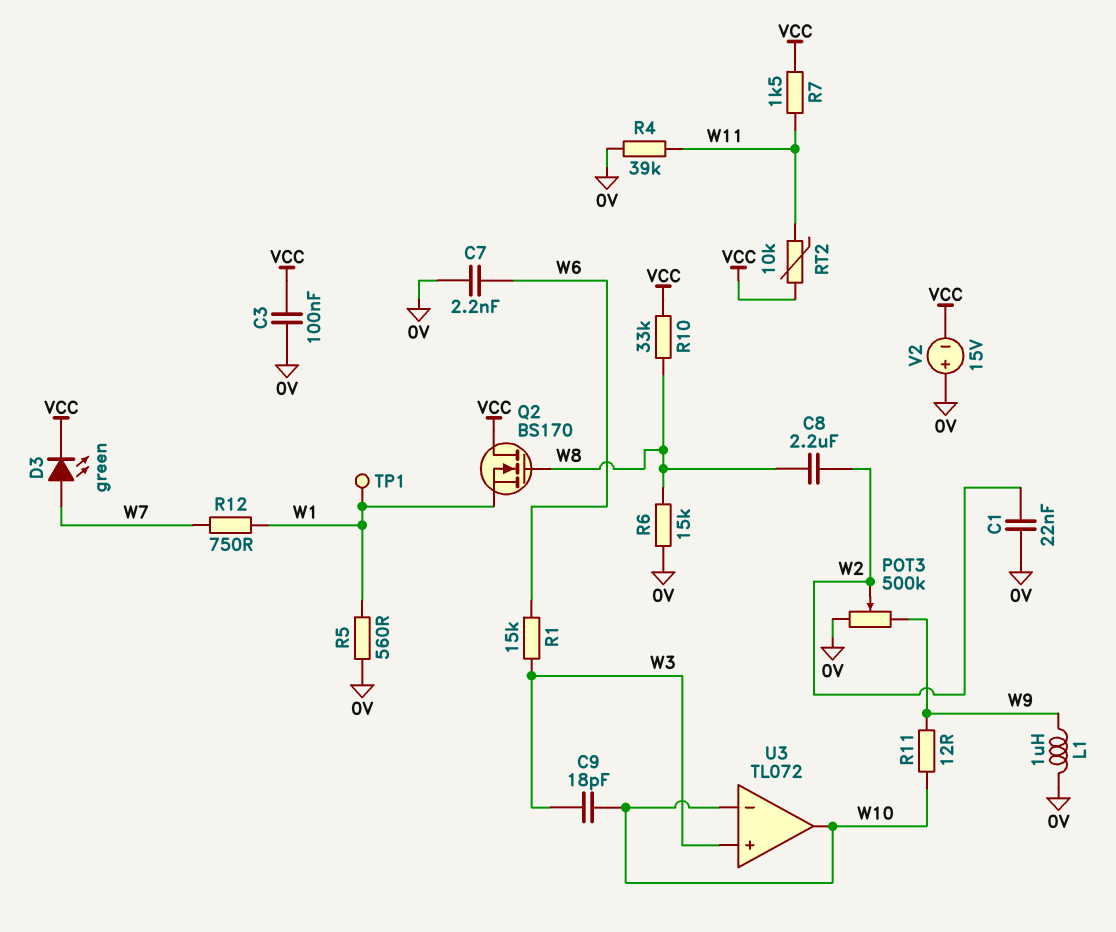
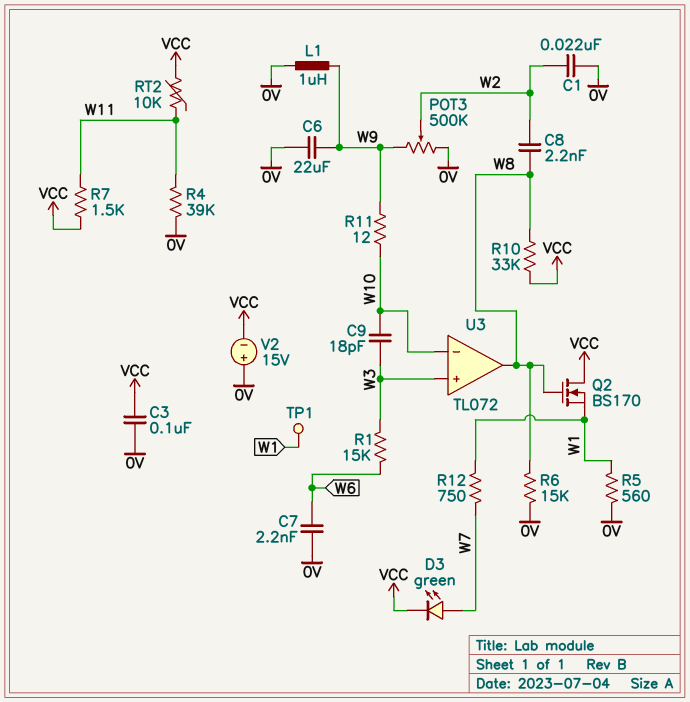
C6: none -> 22uF (0V, W9)
C8: 2.2uF (W2, W8) -> 2.2nF (W2, W8)
U3 pin out: W10 -> W8

